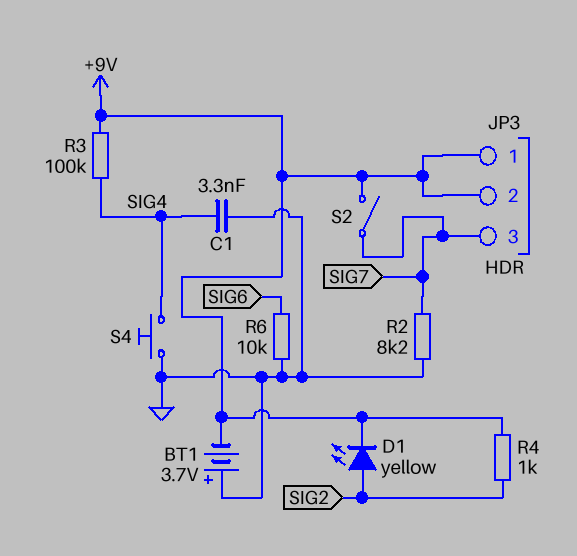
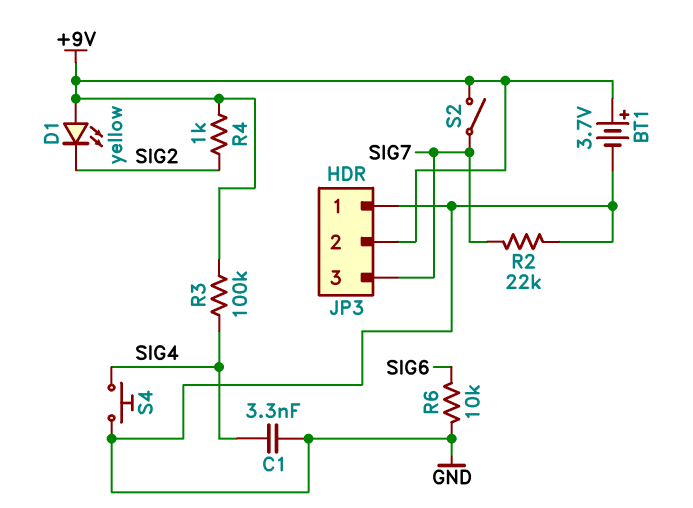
BT1: 3.7V (plus GND, minus +9V) -> 3.7V (plus +9V, minus GND)
D1: LED yellow (A SIG2, K +9V) -> LED yellow (A +9V, K SIG2)
JP3 pin 1: +9V -> GND
R2: 8.2k (GND, SIG7) -> 22k (GND, SIG7)

